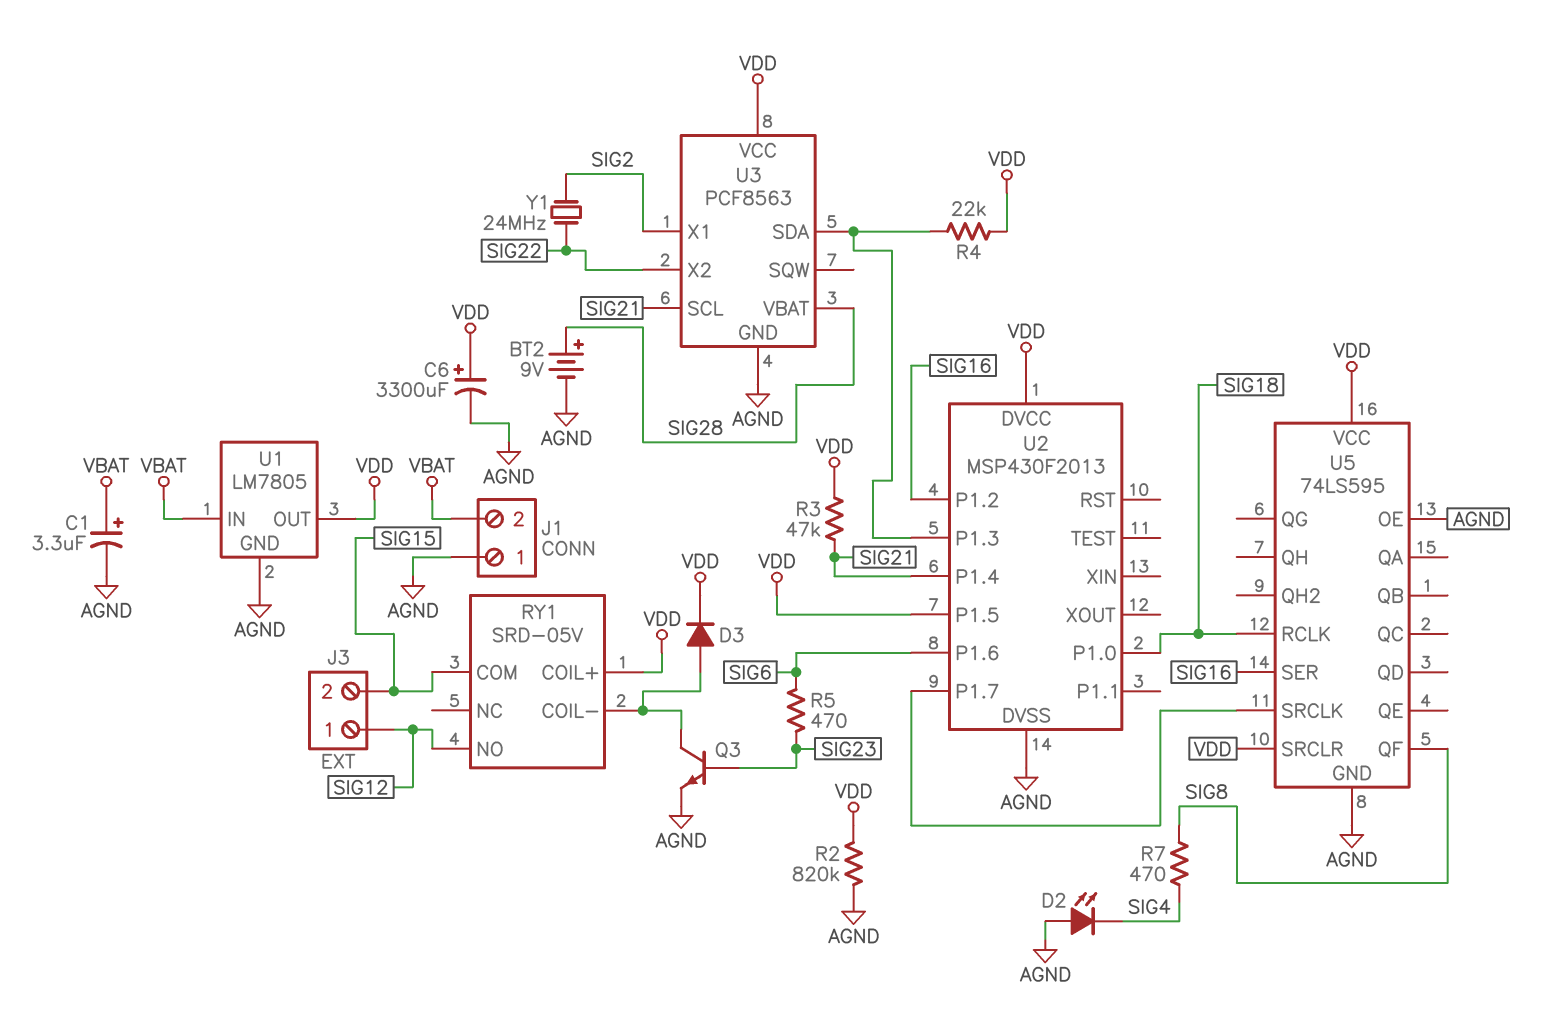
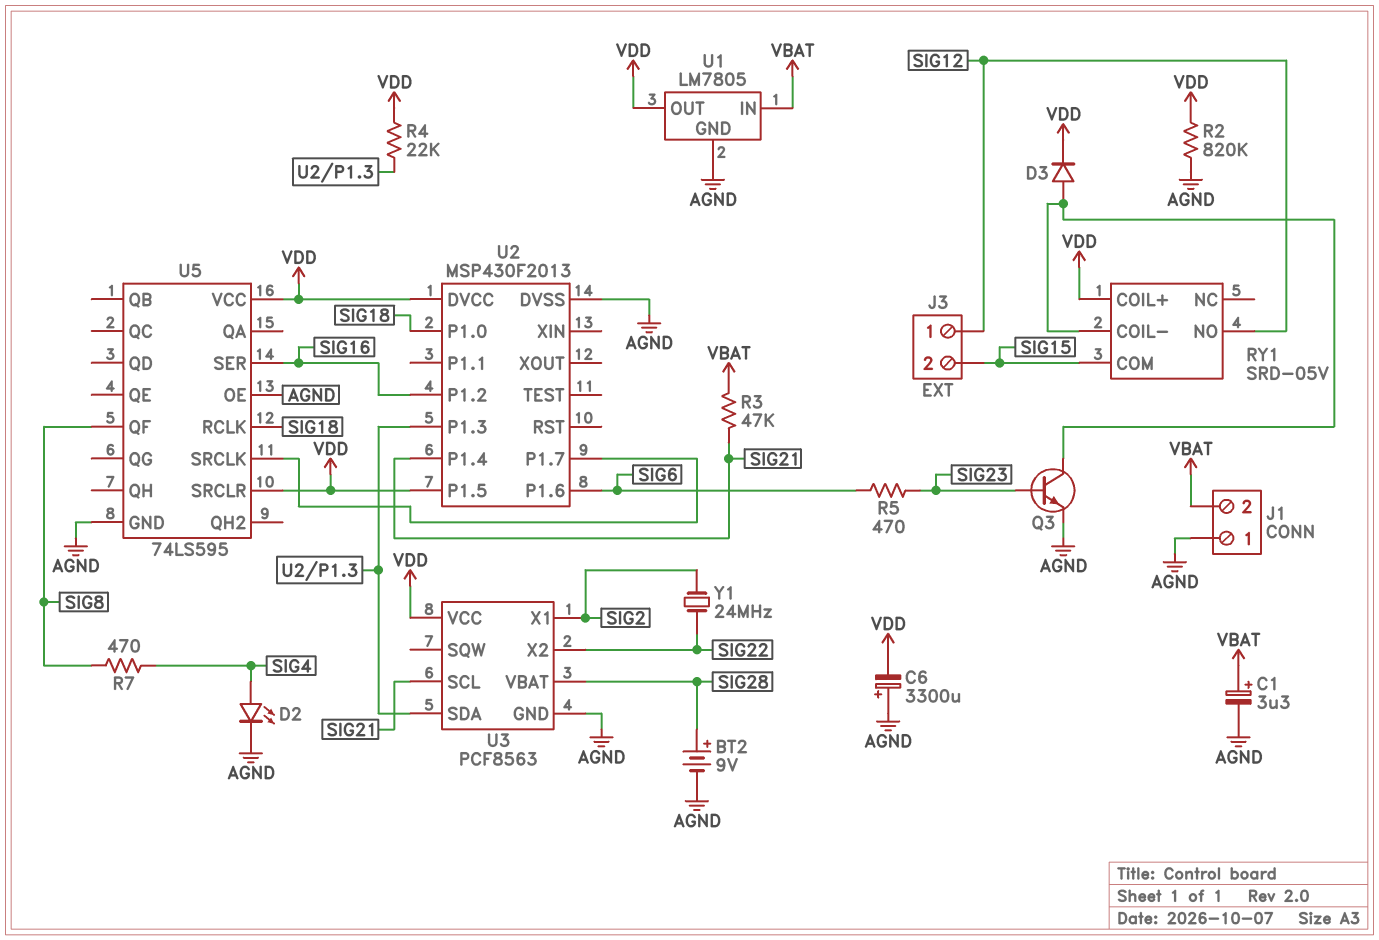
C6: 3300uF (plus VDD, minus AGND) -> 3300uF (plus AGND, minus VDD)
D2: LED (A AGND, K SIG4) -> LED (A SIG4, K AGND)
R3: 47k (SIG21, VDD) -> 47k (SIG21, VBAT)

